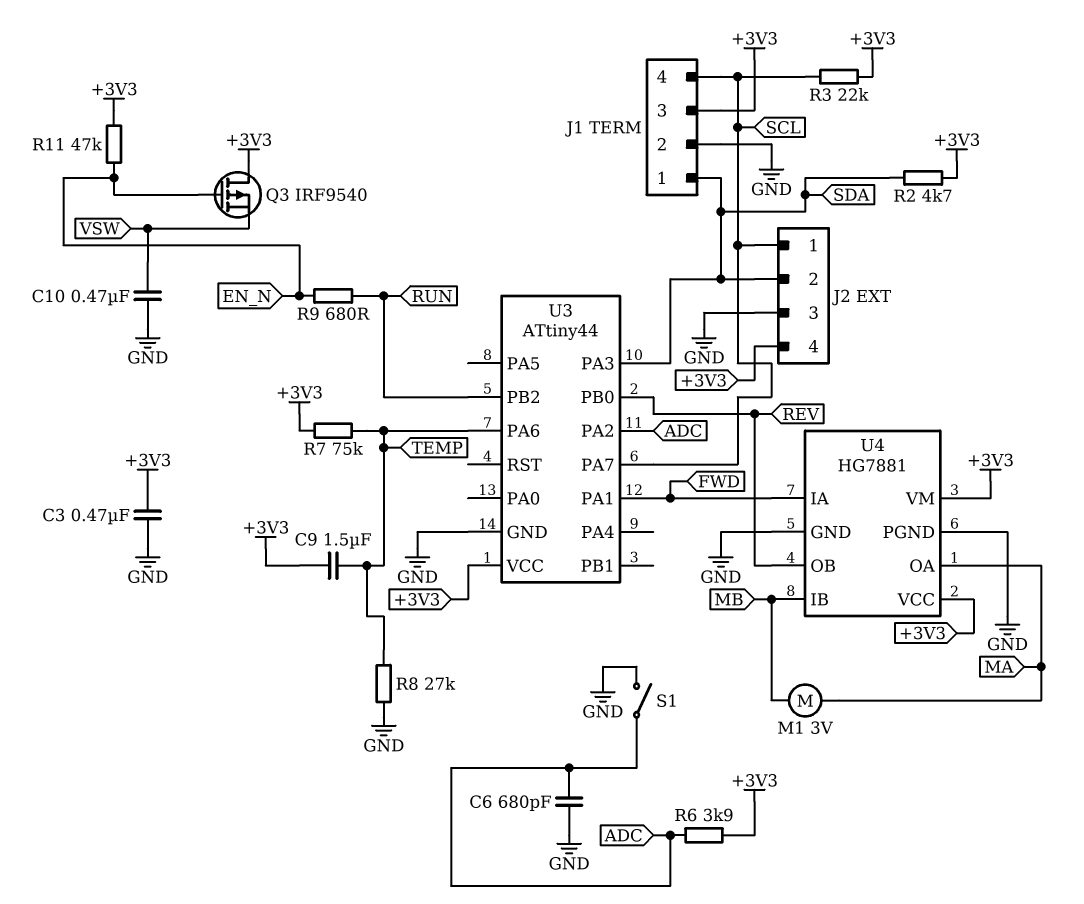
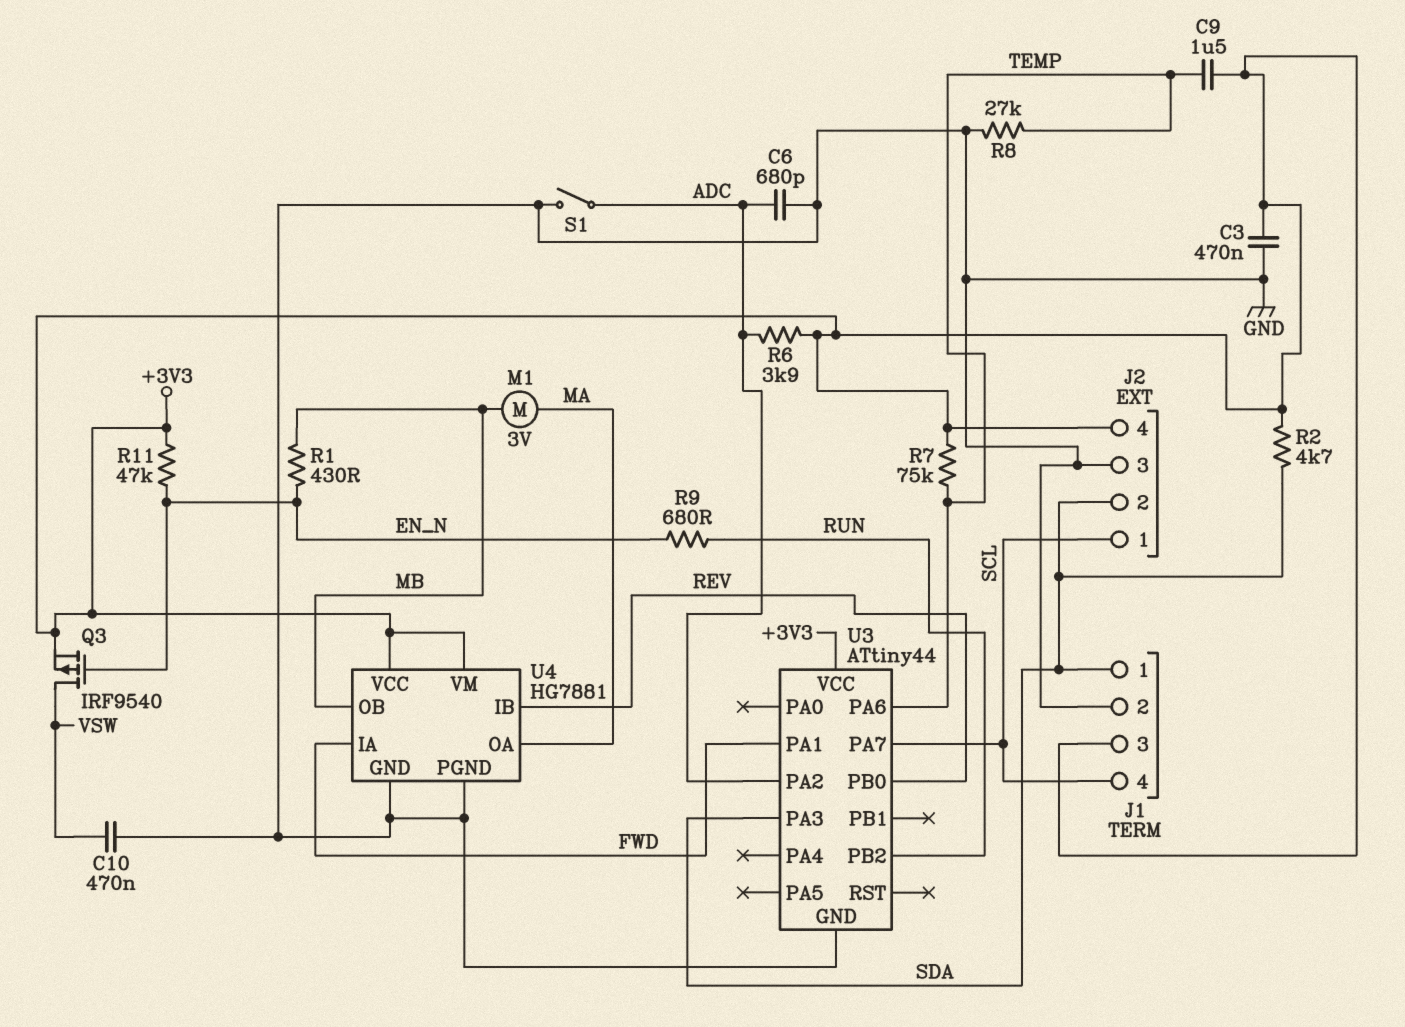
Q3: PMOS IRF9540 (G EN_N, D +3V3, S VSW) -> PMOS IRF9540 (G EN_N, D VSW, S +3V3)
R1: none -> 430 (EN_N, MB)
R3: 22k (+3V3, SCL) -> none
U4 pin IB: MB -> REV
U4 pin OB: REV -> MB

